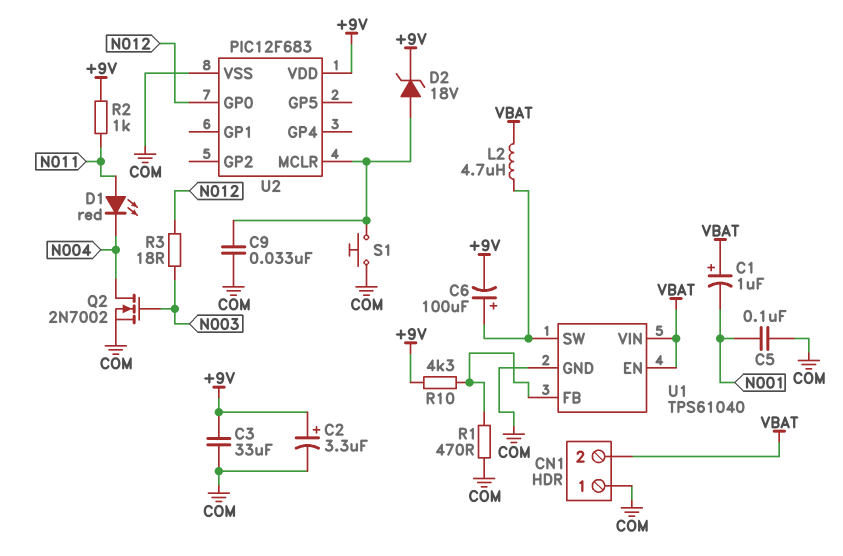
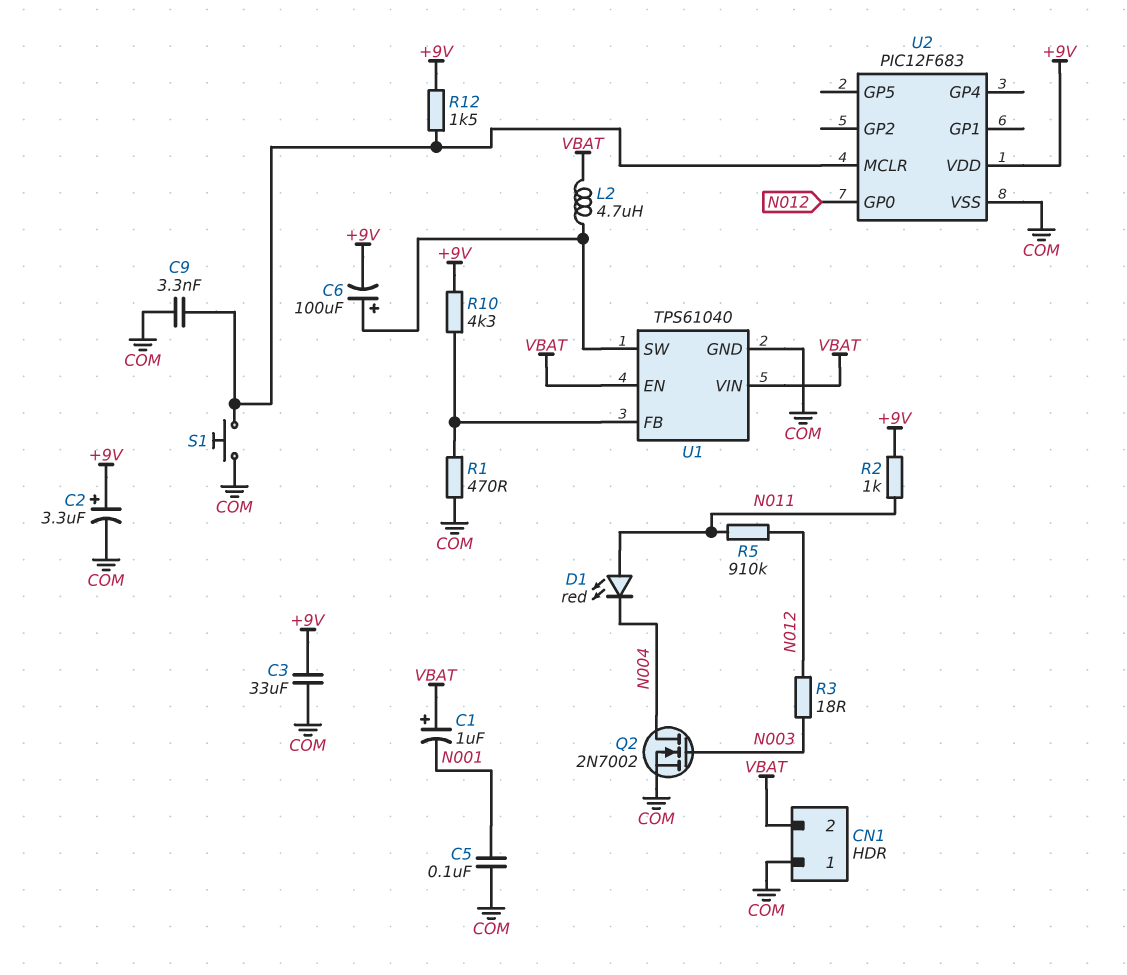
C9: 33nF (COM, U2/MCLR) -> 3.3nF (COM, U2/MCLR)
D2: zener 18V (A U2/MCLR, K +9V) -> none
R5: none -> 910k (N011, N012)
R12: none -> 1.5k (+9V, U2/MCLR)

